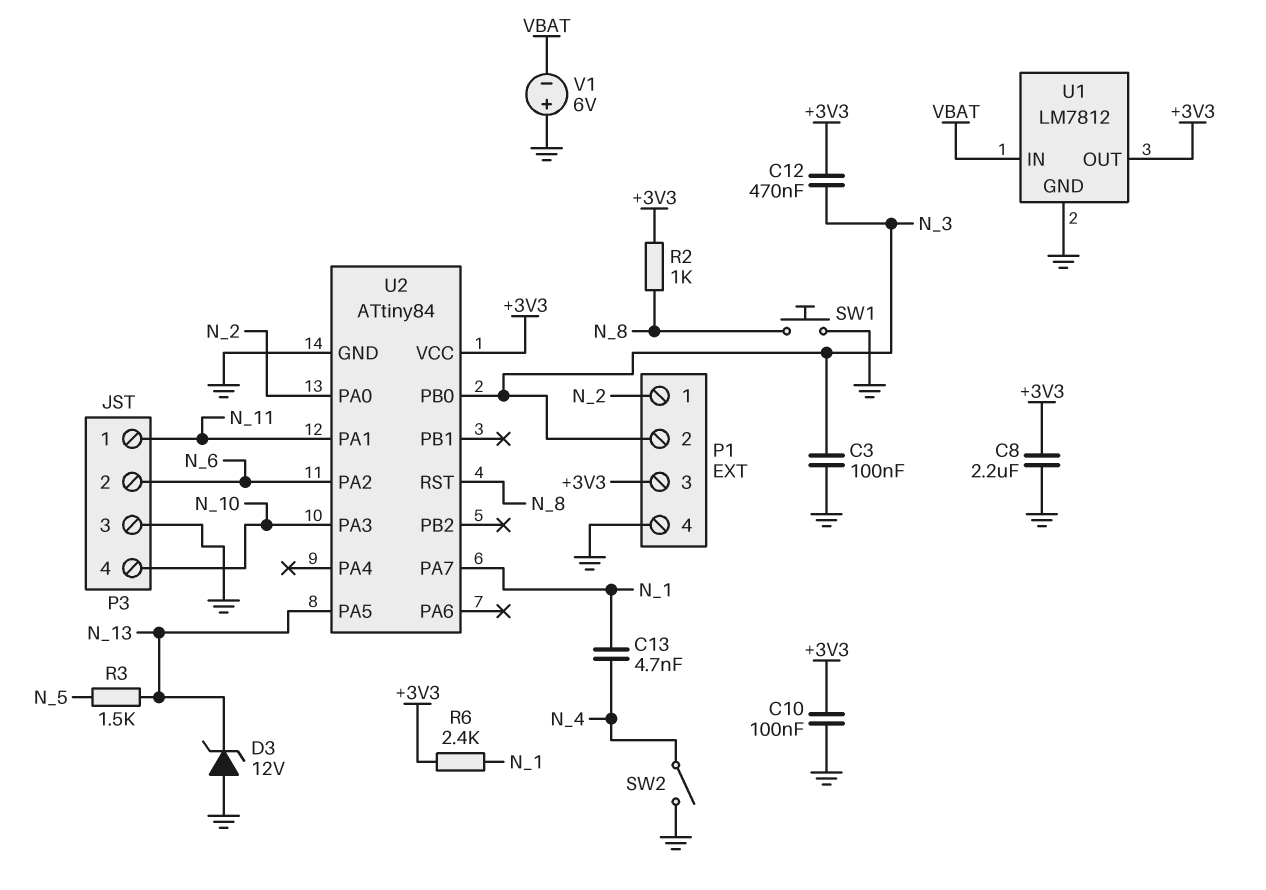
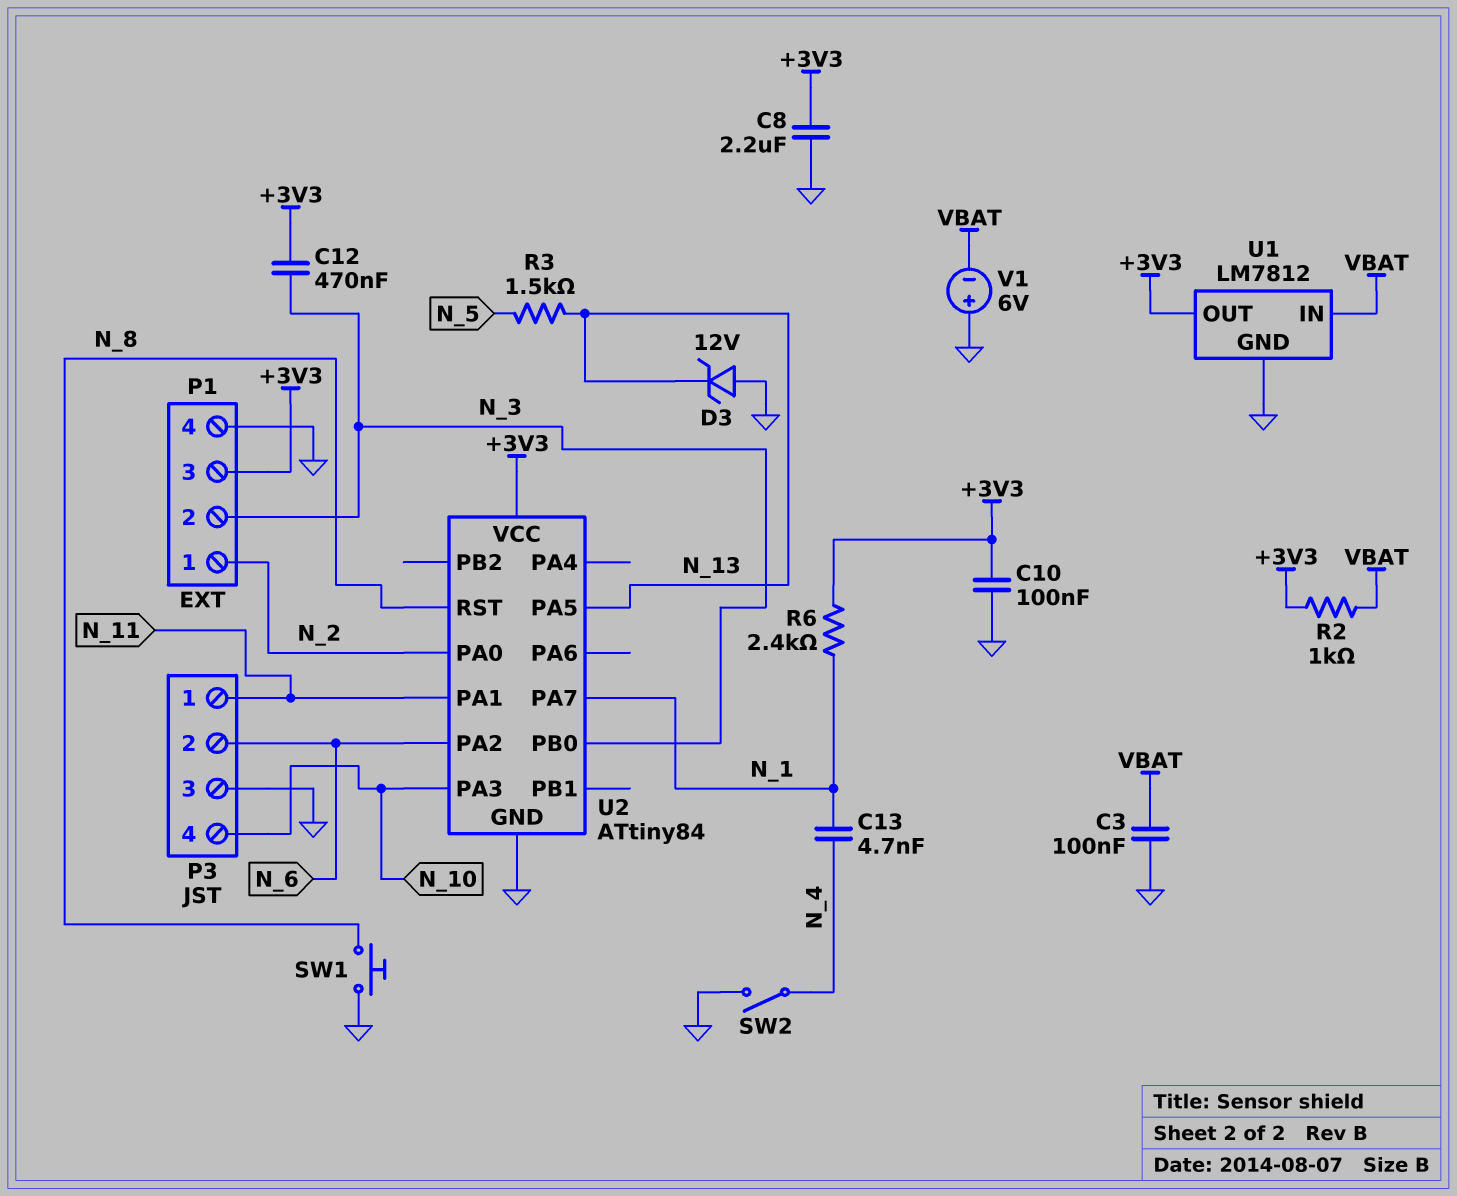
C3: 100nF (GND, N_3) -> 100nF (GND, VBAT)
R2: 1k (+3V3, N_8) -> 1k (+3V3, VBAT)

